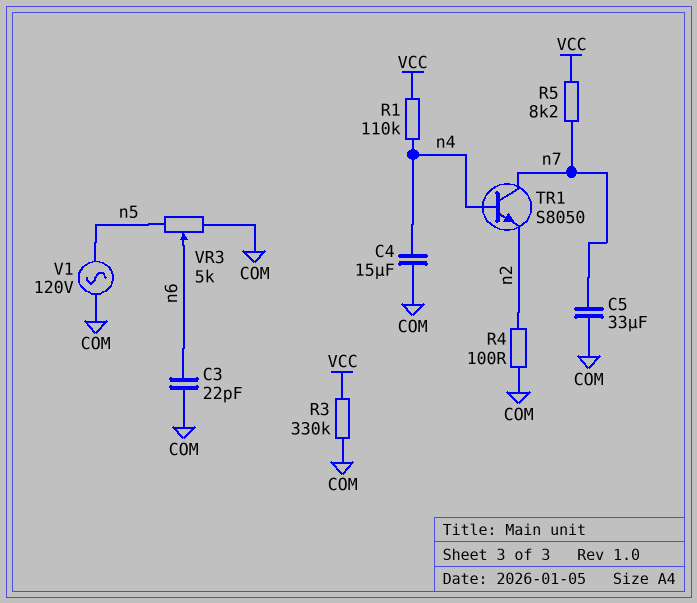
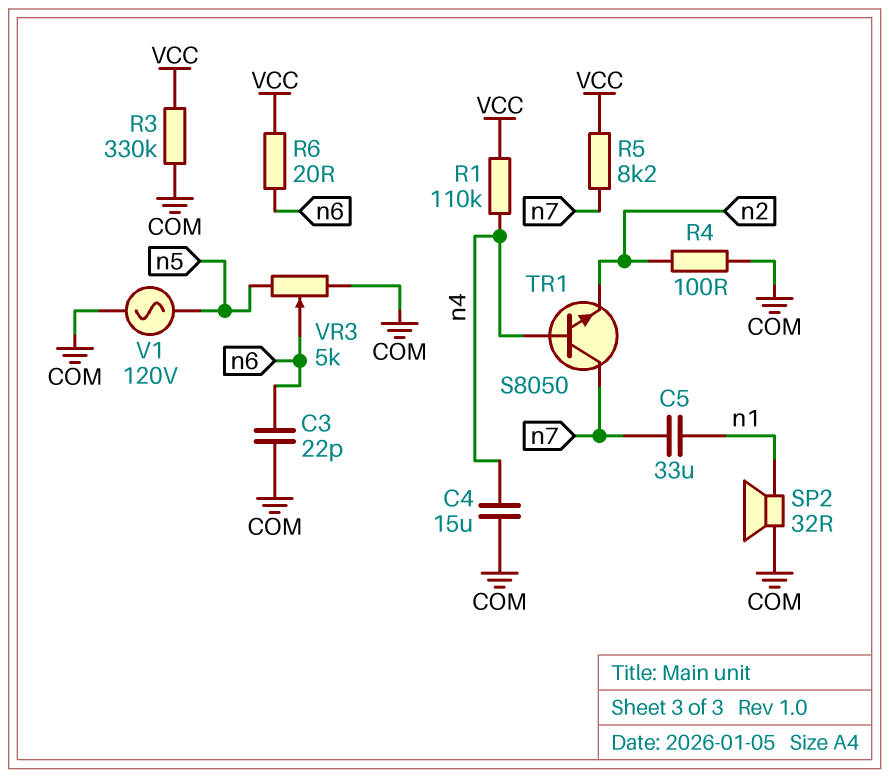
C5: 33uF (COM, n7) -> 33uF (n1, n7)
R6: none -> 20 (VCC, n6)
SP2: none -> speaker 32R (COM, n1)

